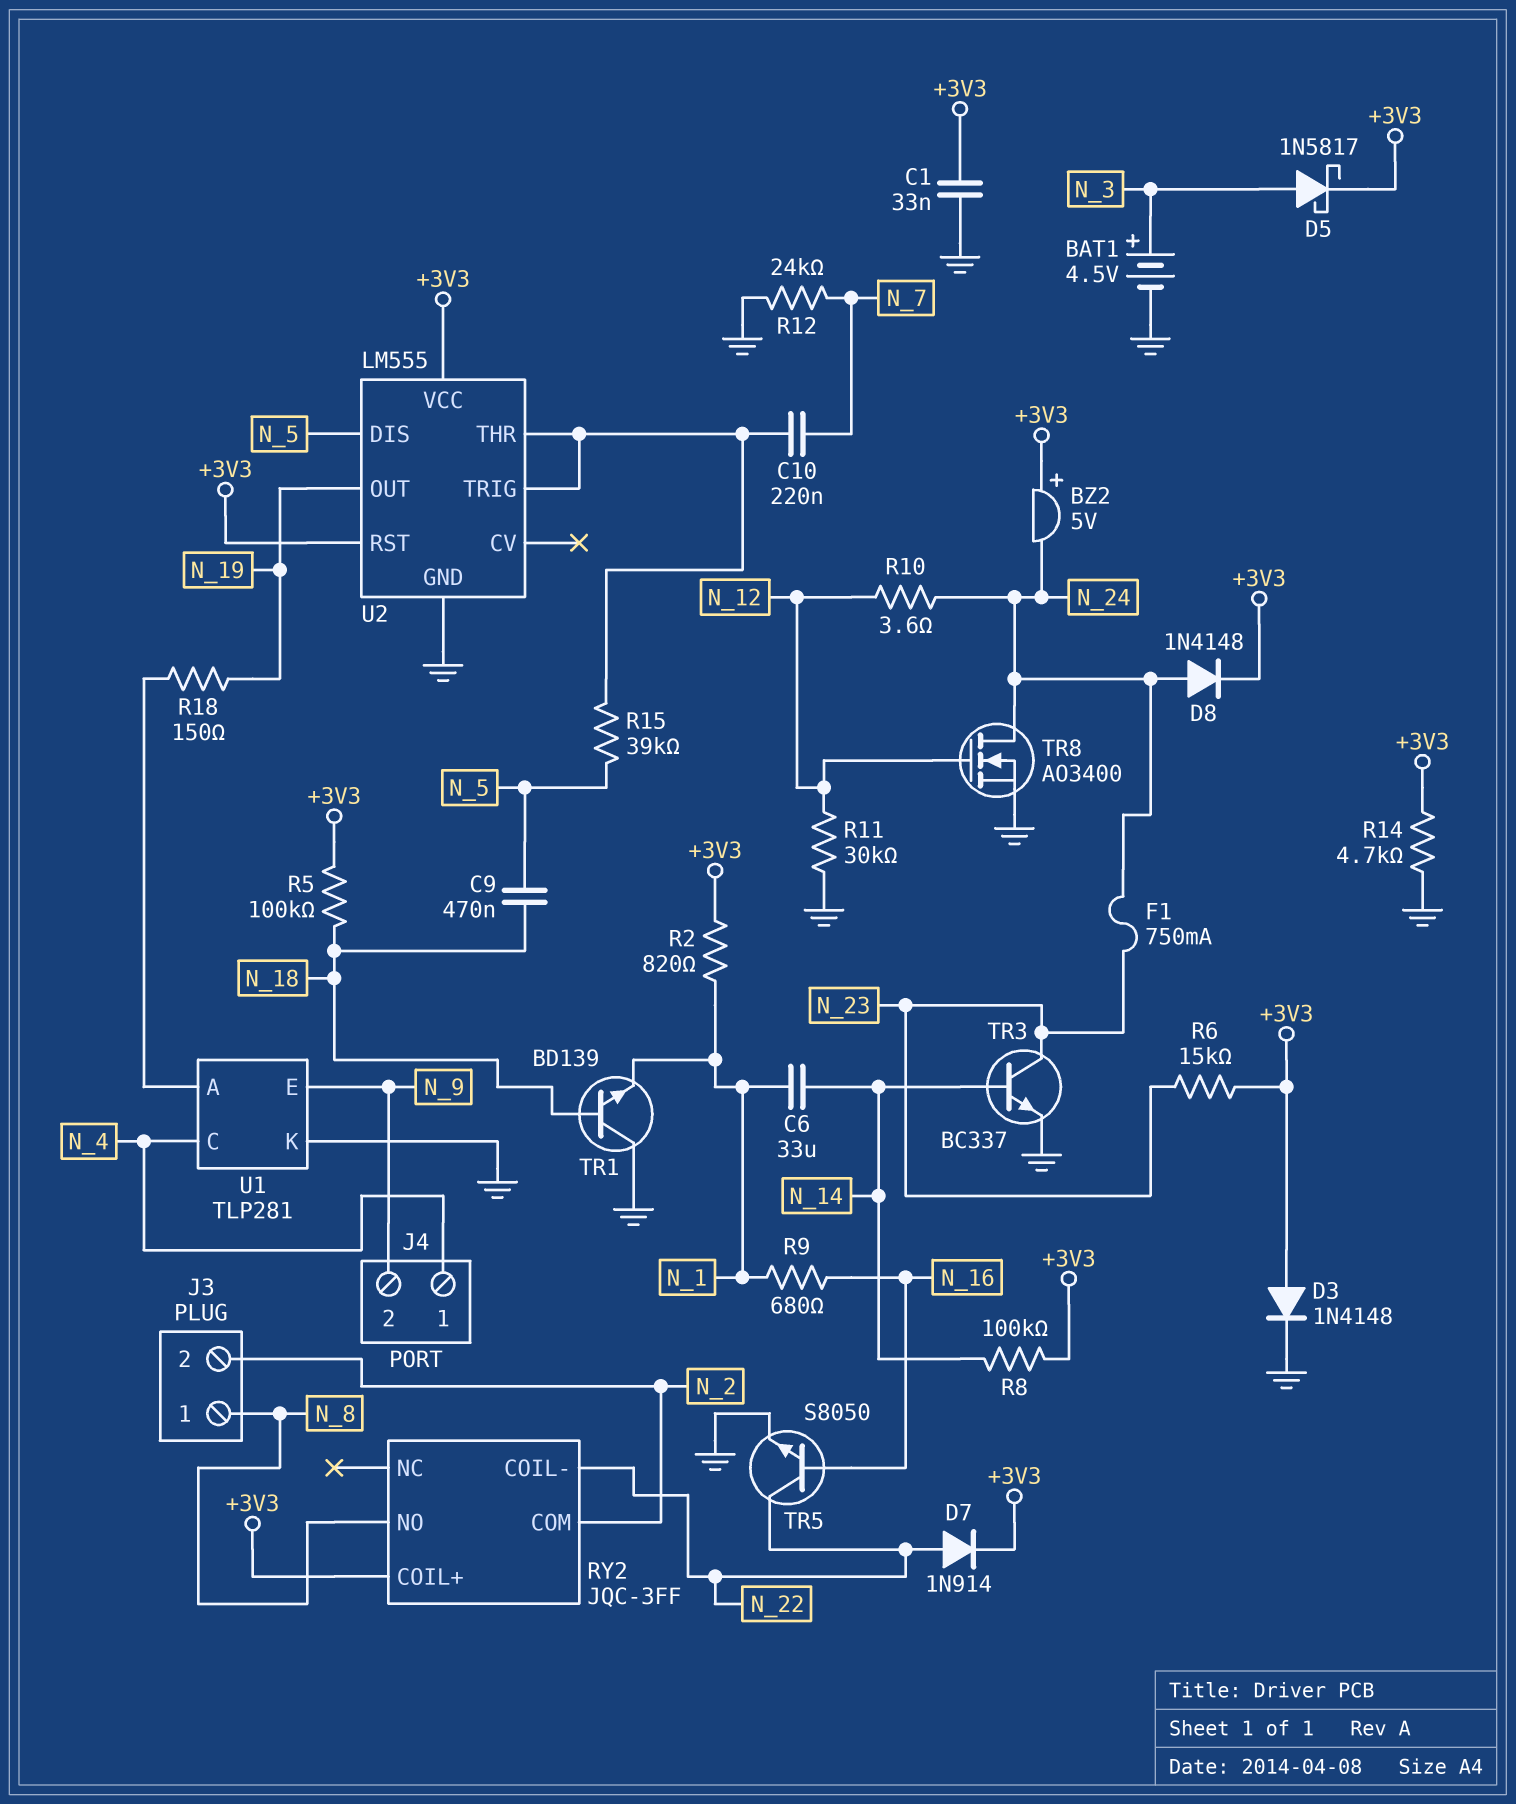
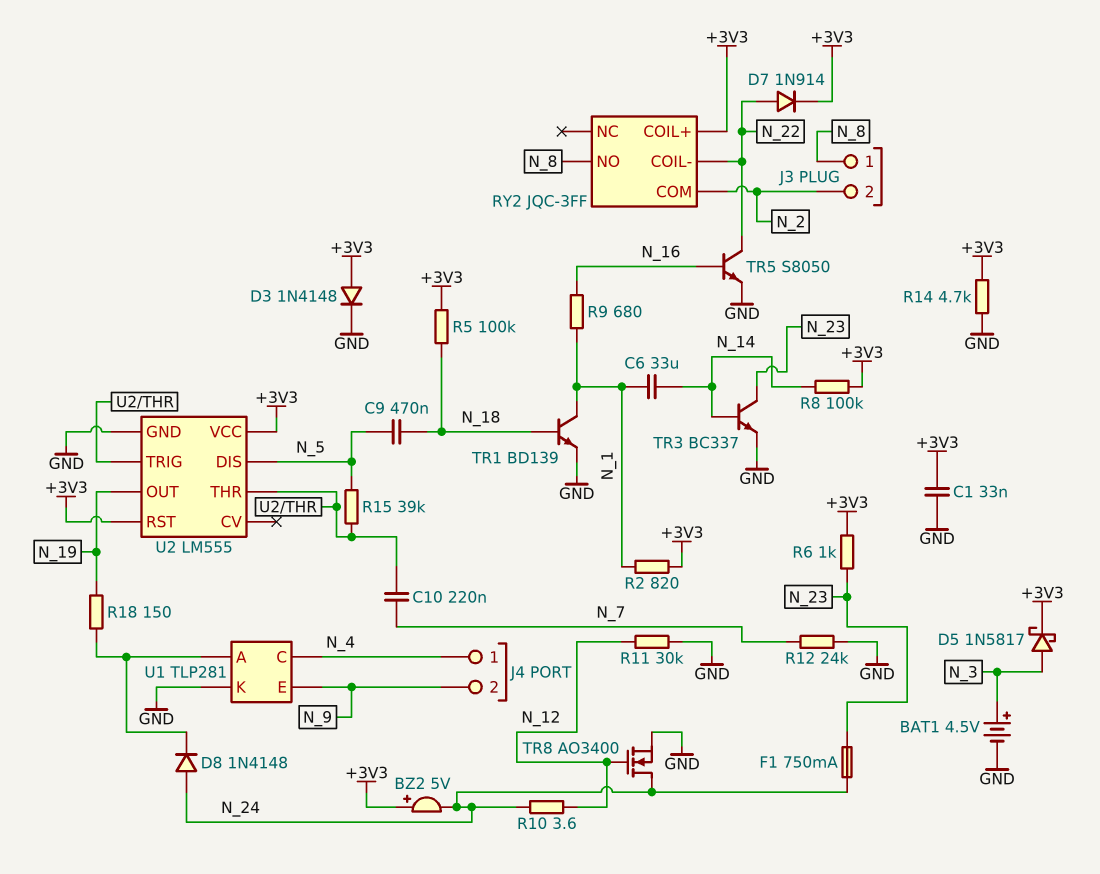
D8: diode 1N4148 (A N_24, K +3V3) -> diode 1N4148 (A N_24, K U1/A)
R6: 15k (+3V3, N_23) -> 1k (+3V3, N_23)
TR1: NPN BD139 (B N_18, C GND, E N_1) -> NPN BD139 (B N_18, C N_1, E GND)

